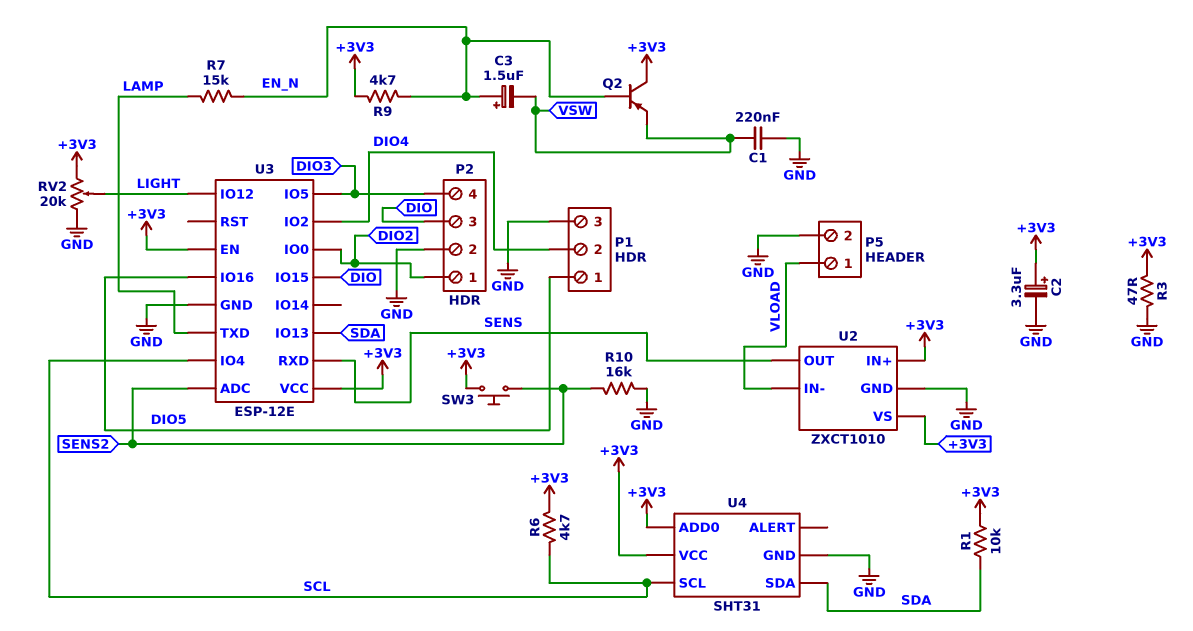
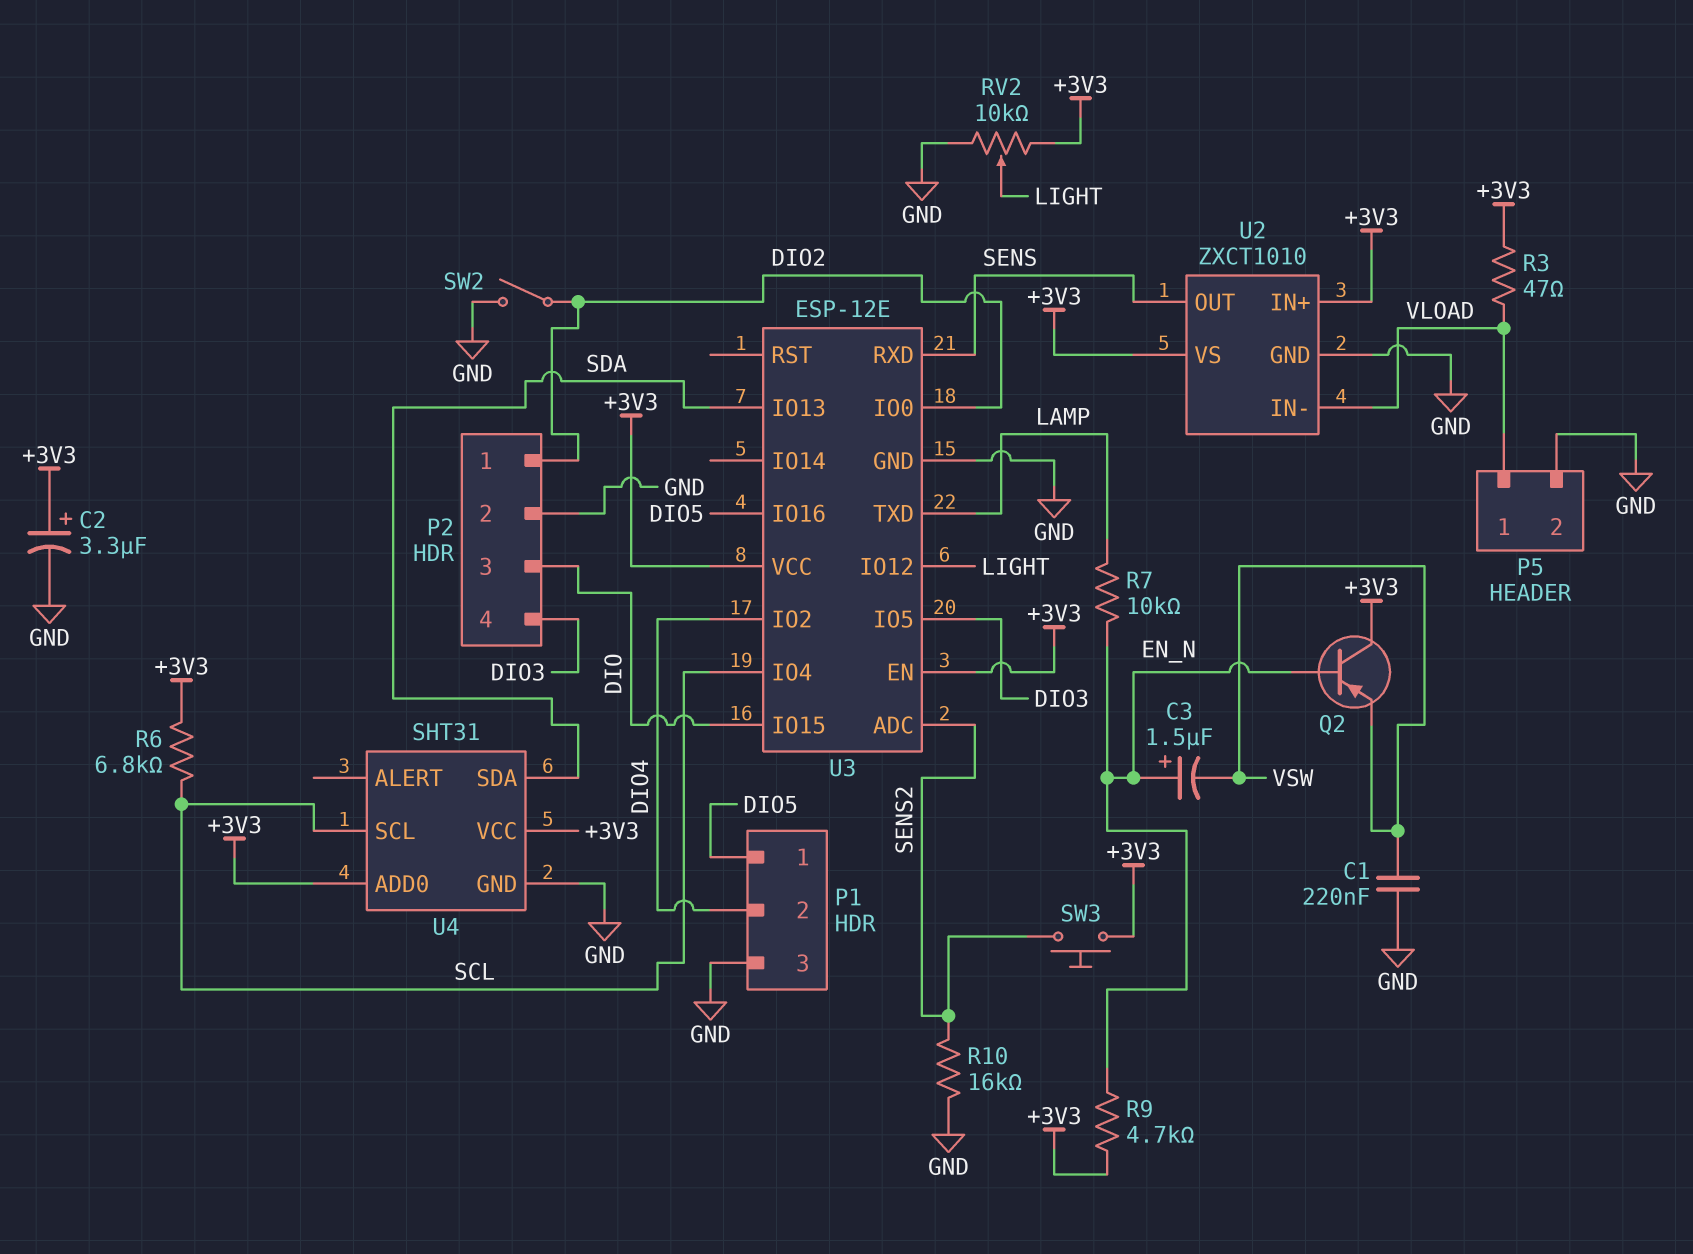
R1: 10k (+3V3, SDA) -> none
R3: 47 (+3V3, GND) -> 47 (+3V3, VLOAD)
R6: 4.7k (+3V3, SCL) -> 6.8k (+3V3, SCL)
R7: 15k (EN_N, LAMP) -> 10k (EN_N, LAMP)
RV2: 20k (+3V3, GND, wiper LIGHT) -> 10k (+3V3, GND, wiper LIGHT)
SW2: none -> switch (DIO2, GND)

